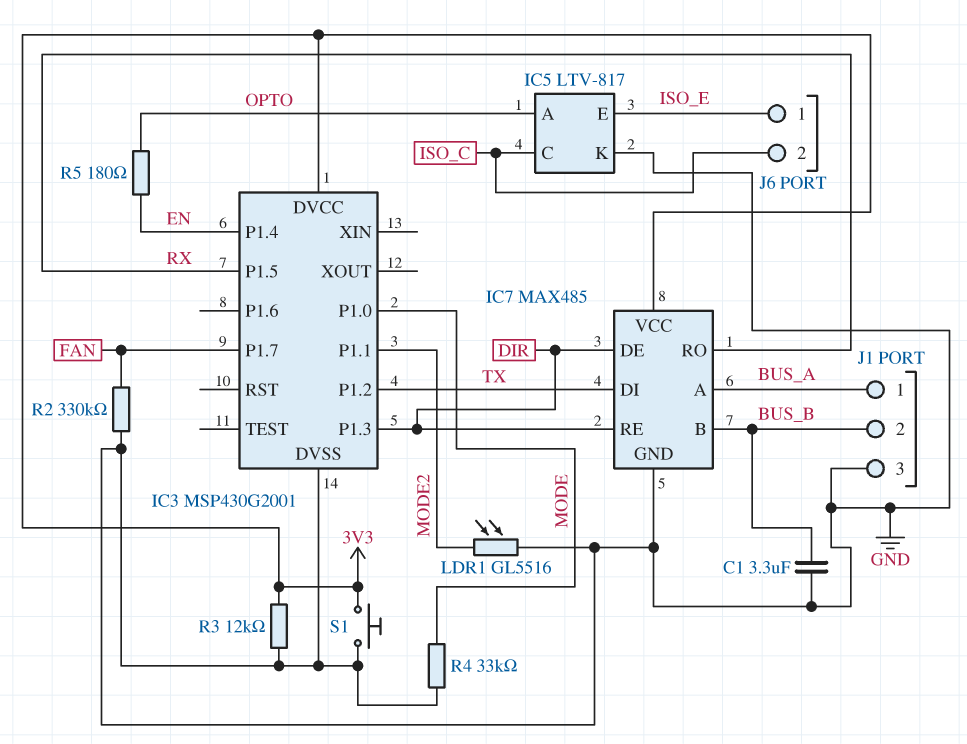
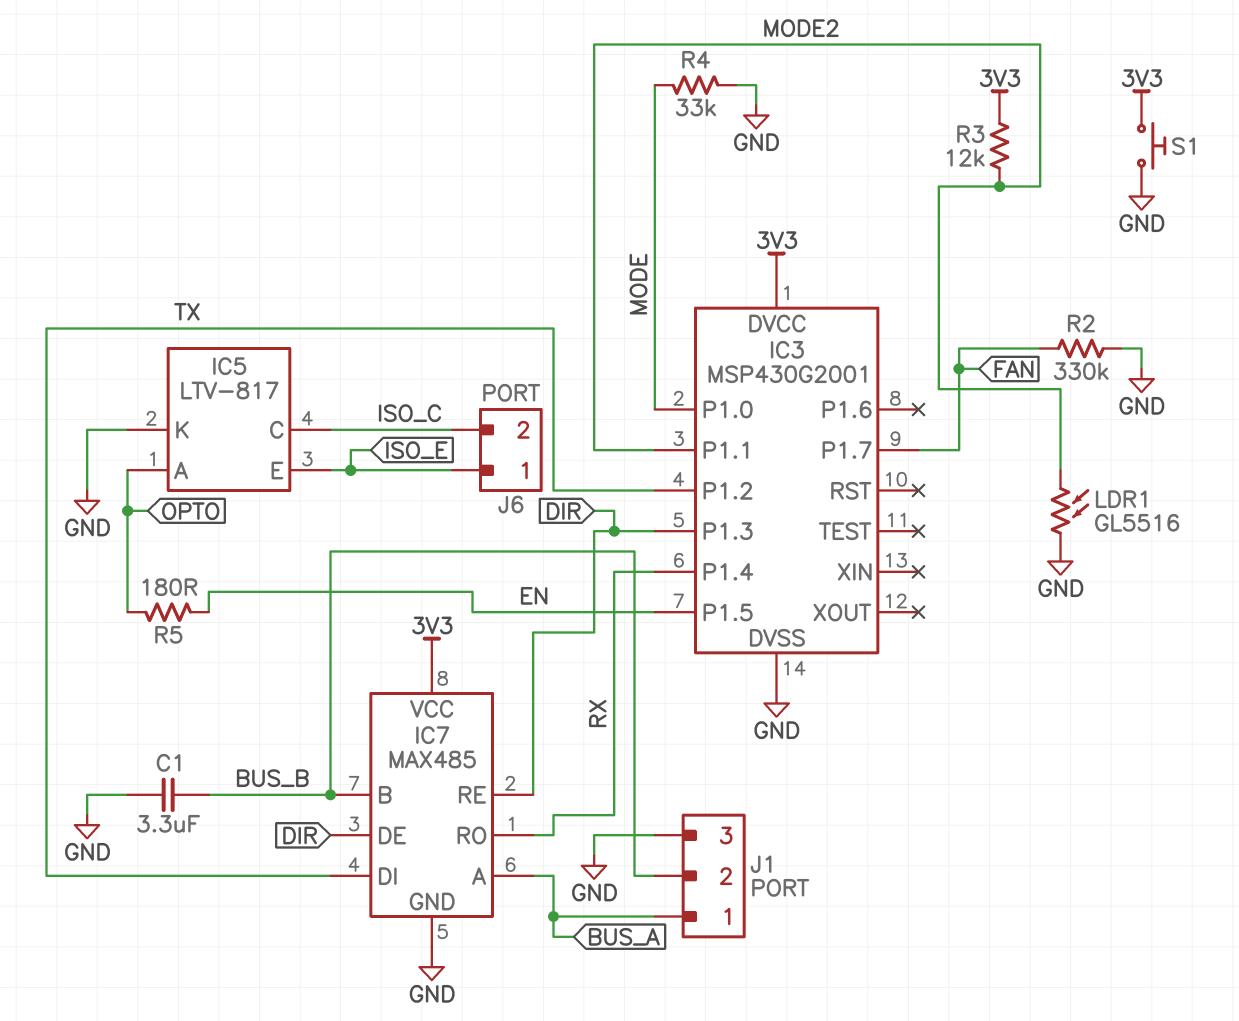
IC3 pin P1.4: EN -> RX
IC3 pin P1.5: RX -> EN
R3: 12k (3V3, GND) -> 12k (3V3, MODE2)

